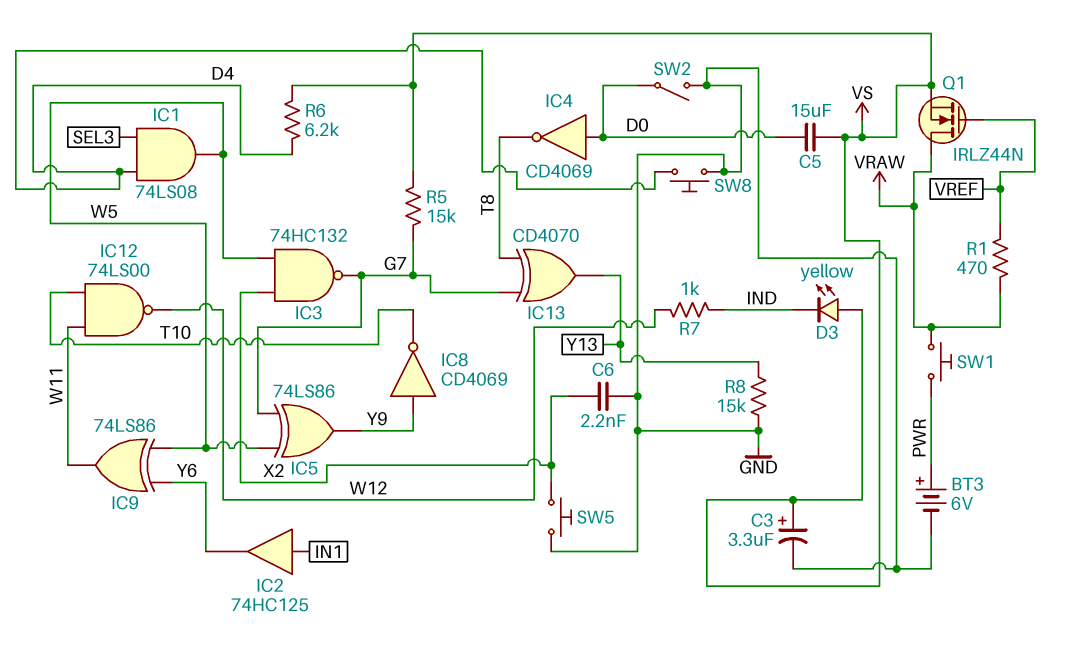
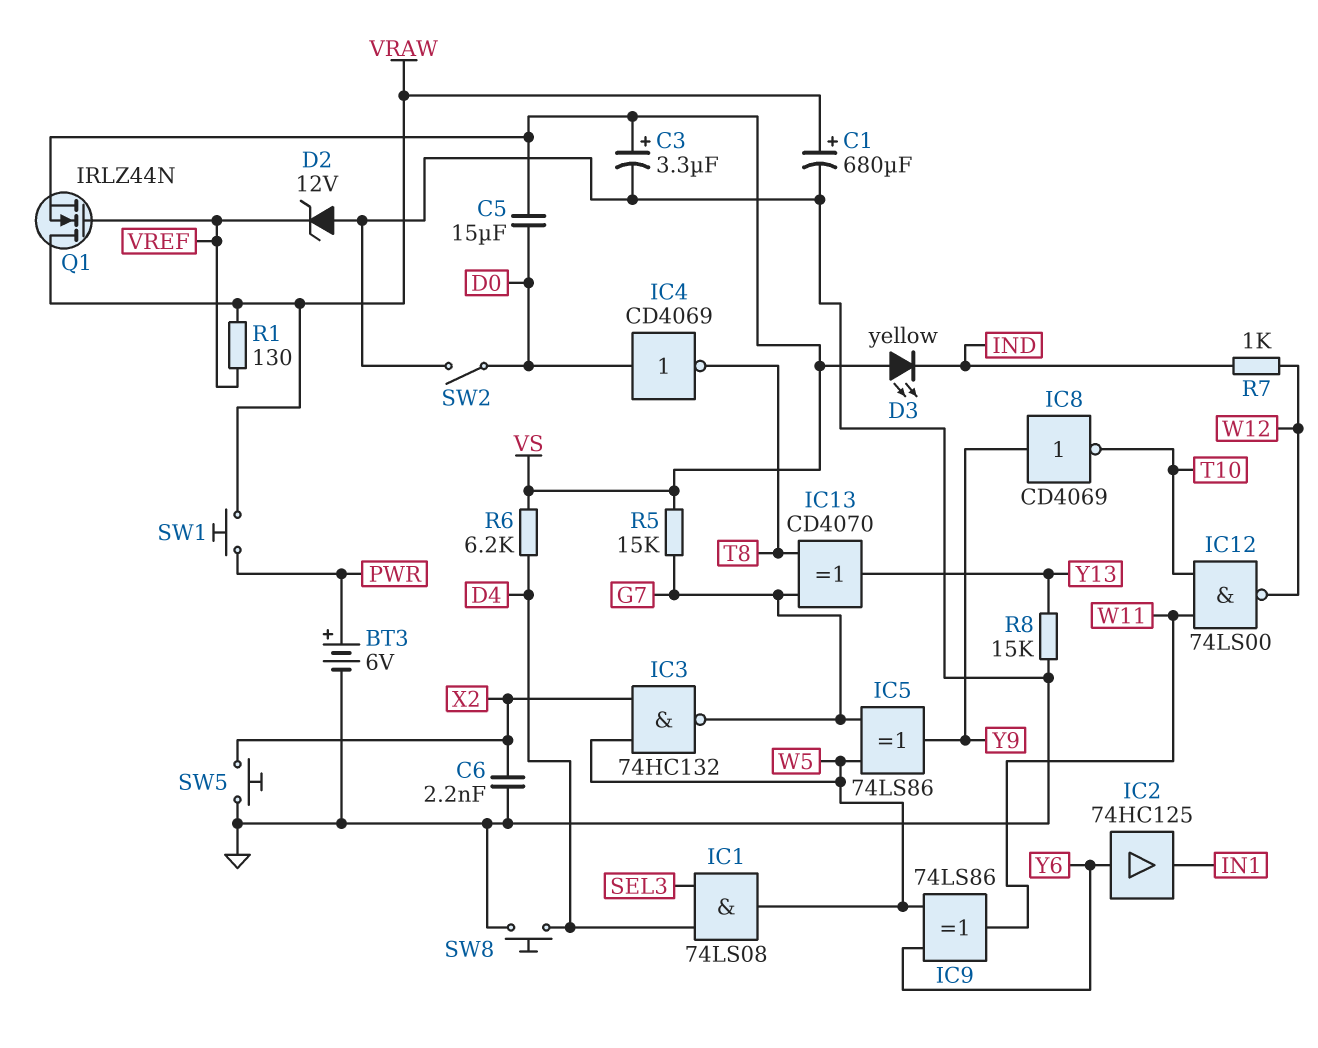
C1: none -> 680uF (plus VRAW, minus GND)
D2: none -> zener 12V (A GND, K VREF)
IC2: buffer 74HC125 (in IN1, out Y6) -> buffer 74HC125 (in Y6, out IN1)
R1: 470 (VRAW, VREF) -> 130 (VRAW, VREF)

